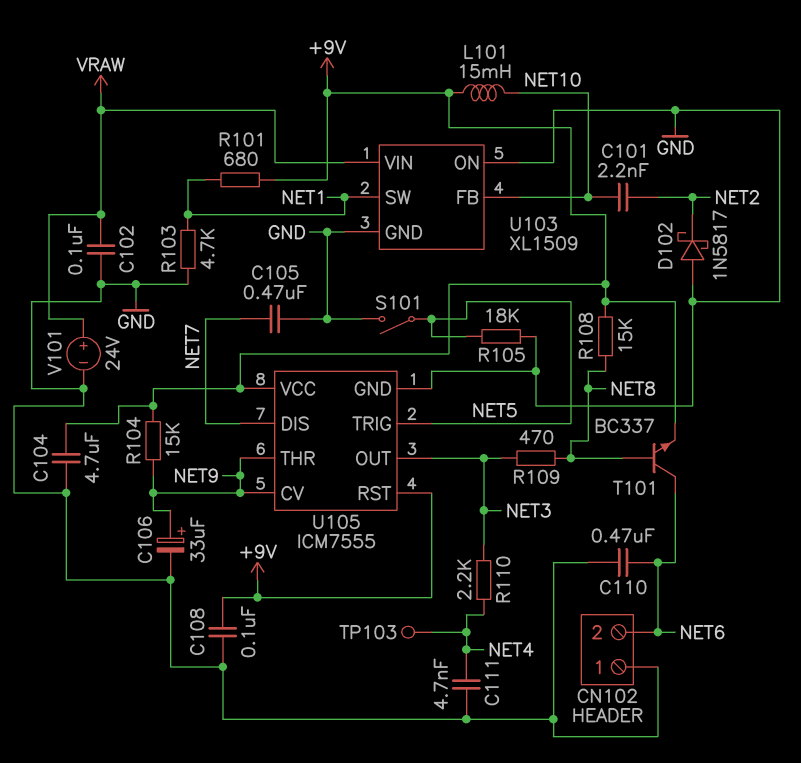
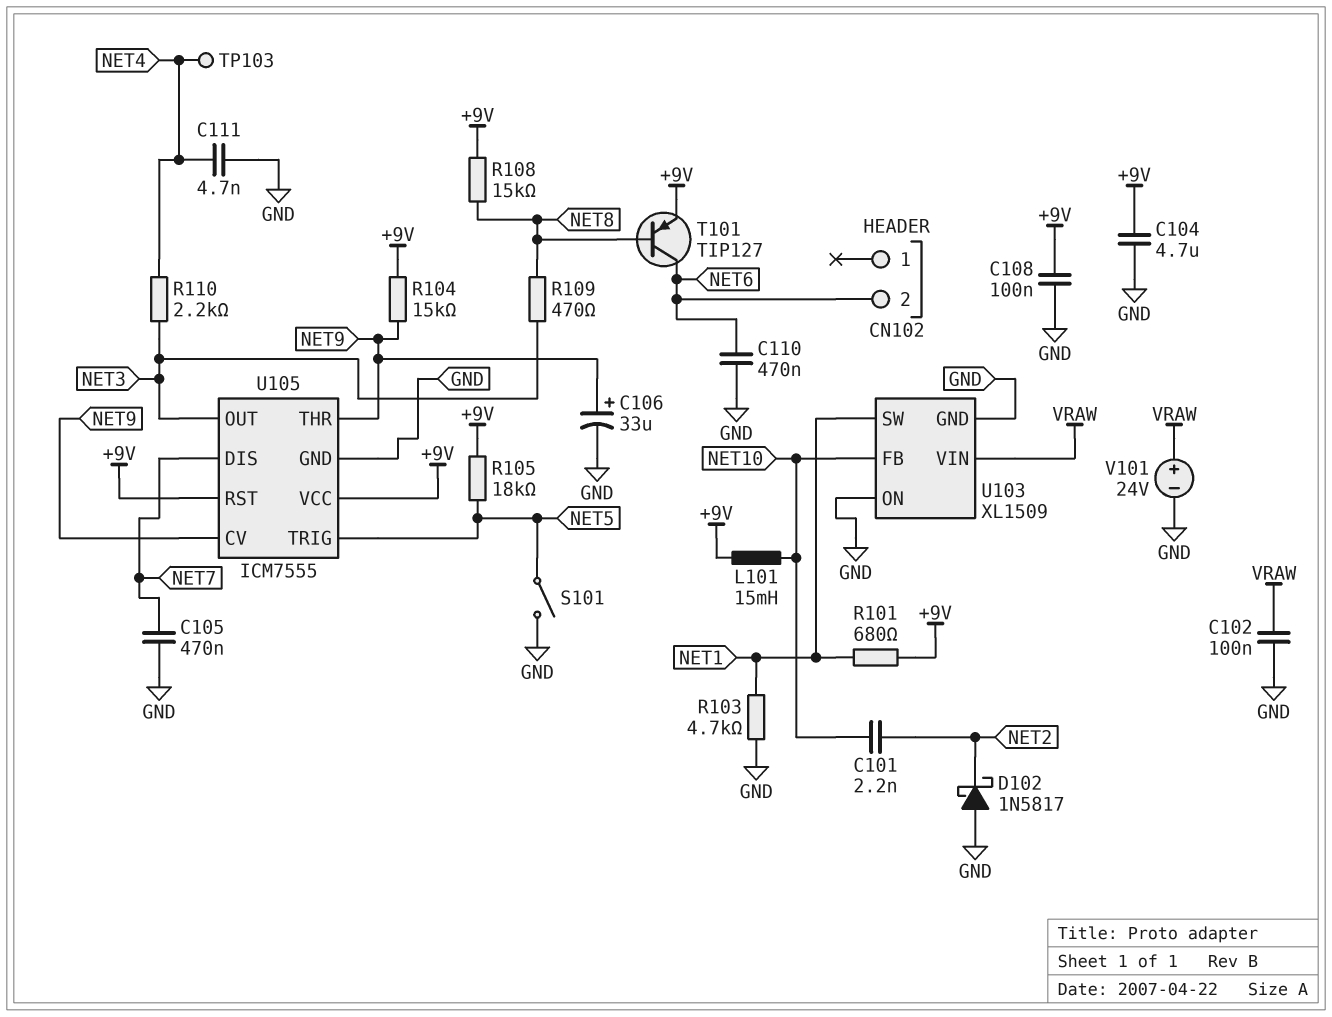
CN102 pin 1: GND -> none
R105: 18k (GND, NET5) -> 18k (+9V, NET5)
T101: NPN BC337 (B NET8, C NET6, E +9V) -> PNP TIP127 (B NET8, C NET6, E +9V)

